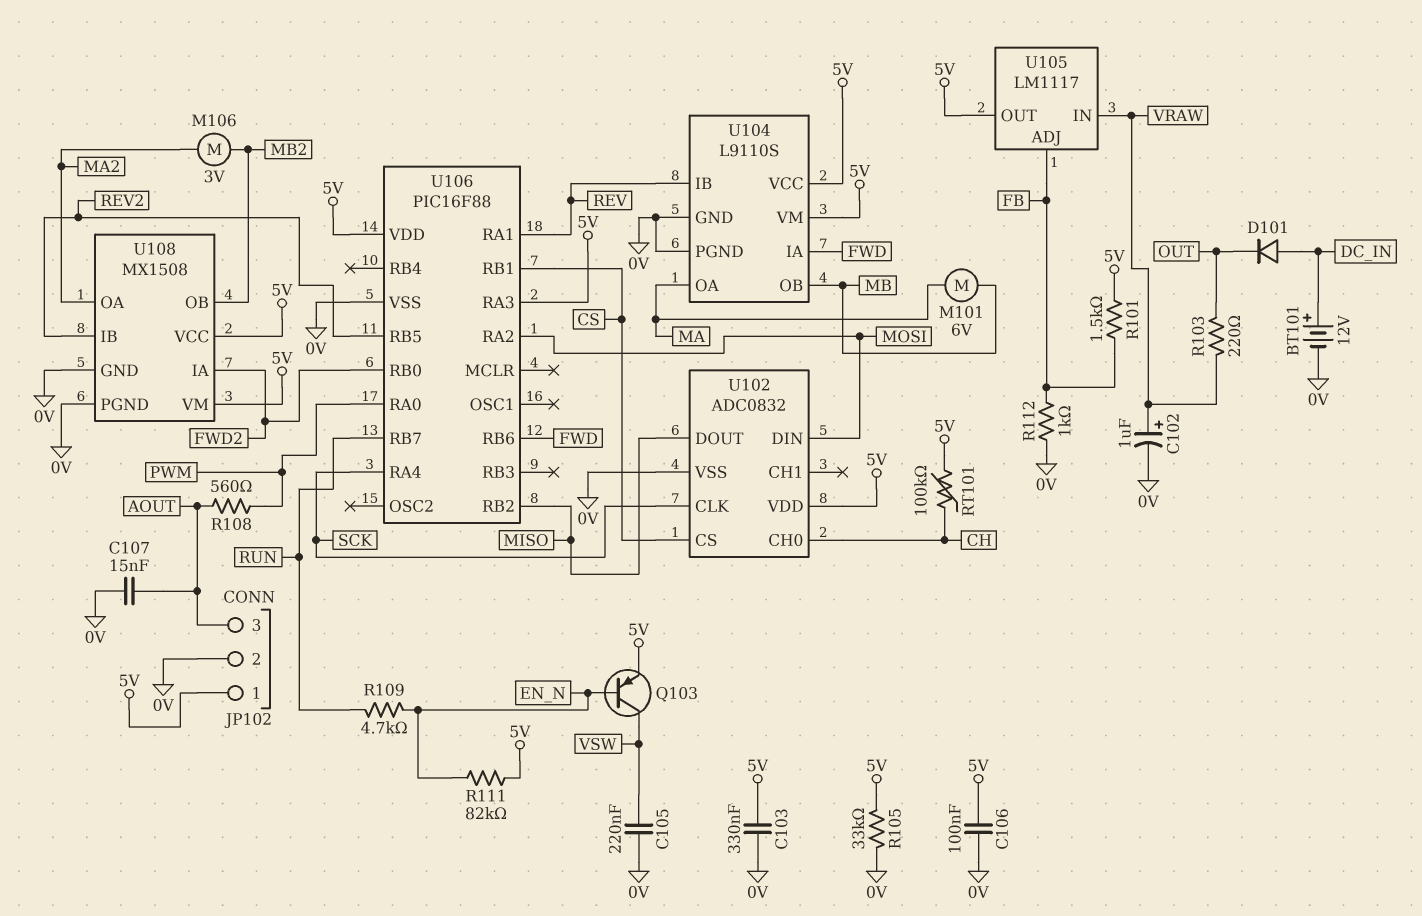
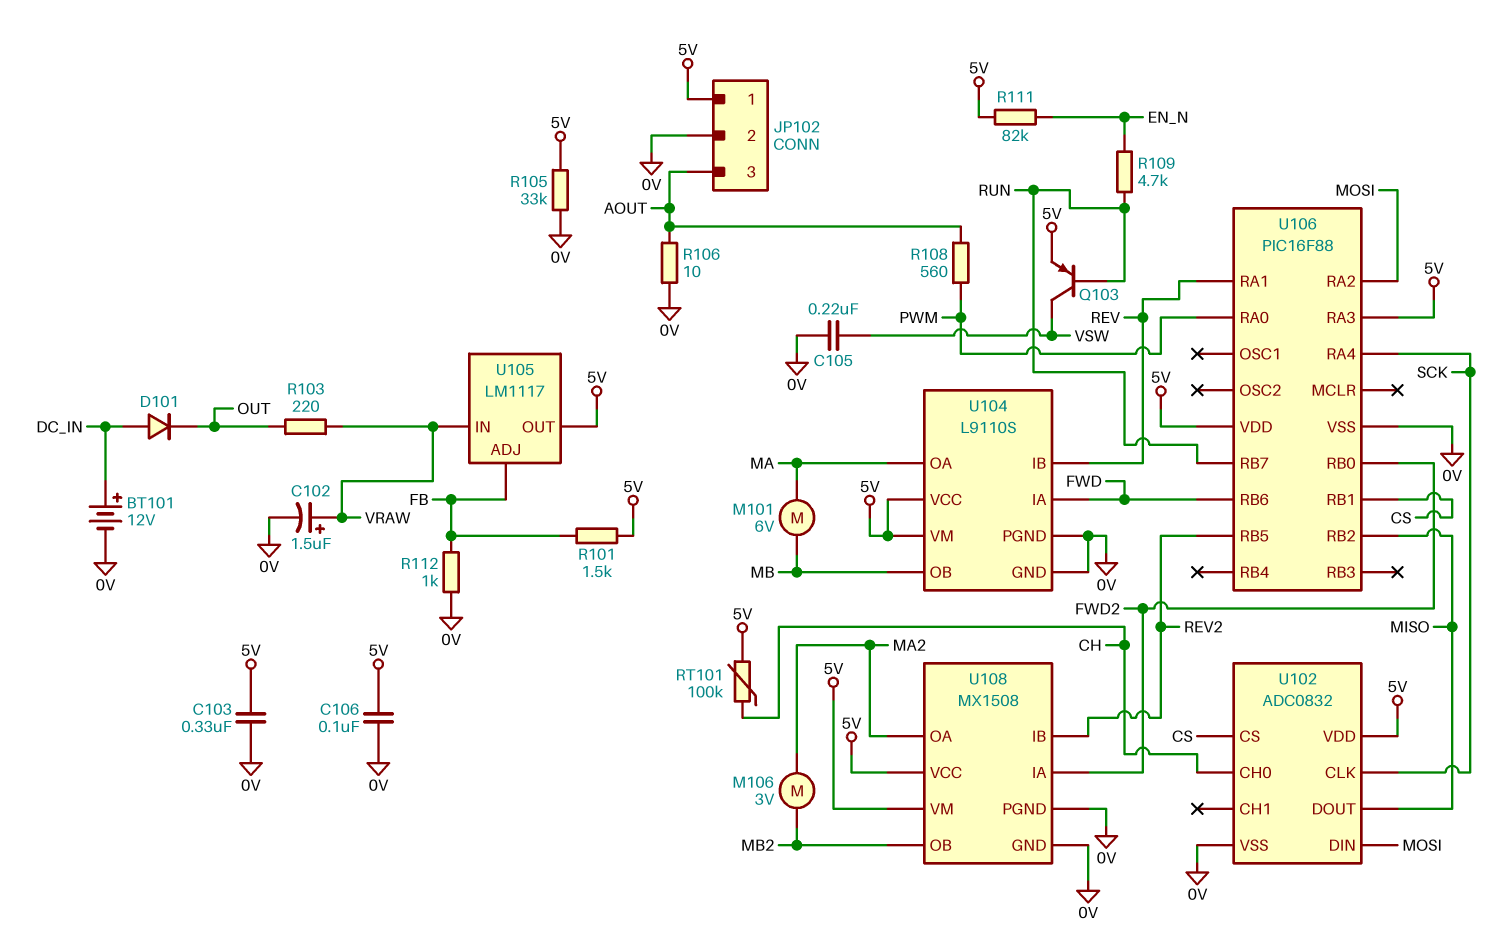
C102: 1uF (plus VRAW, minus 0V) -> 1.5uF (plus VRAW, minus 0V)
C107: 15nF (0V, AOUT) -> none
Q103: PNP (B EN_N, C VSW, E 5V) -> PNP (B RUN, C VSW, E 5V)
R106: none -> 10 (0V, AOUT)

